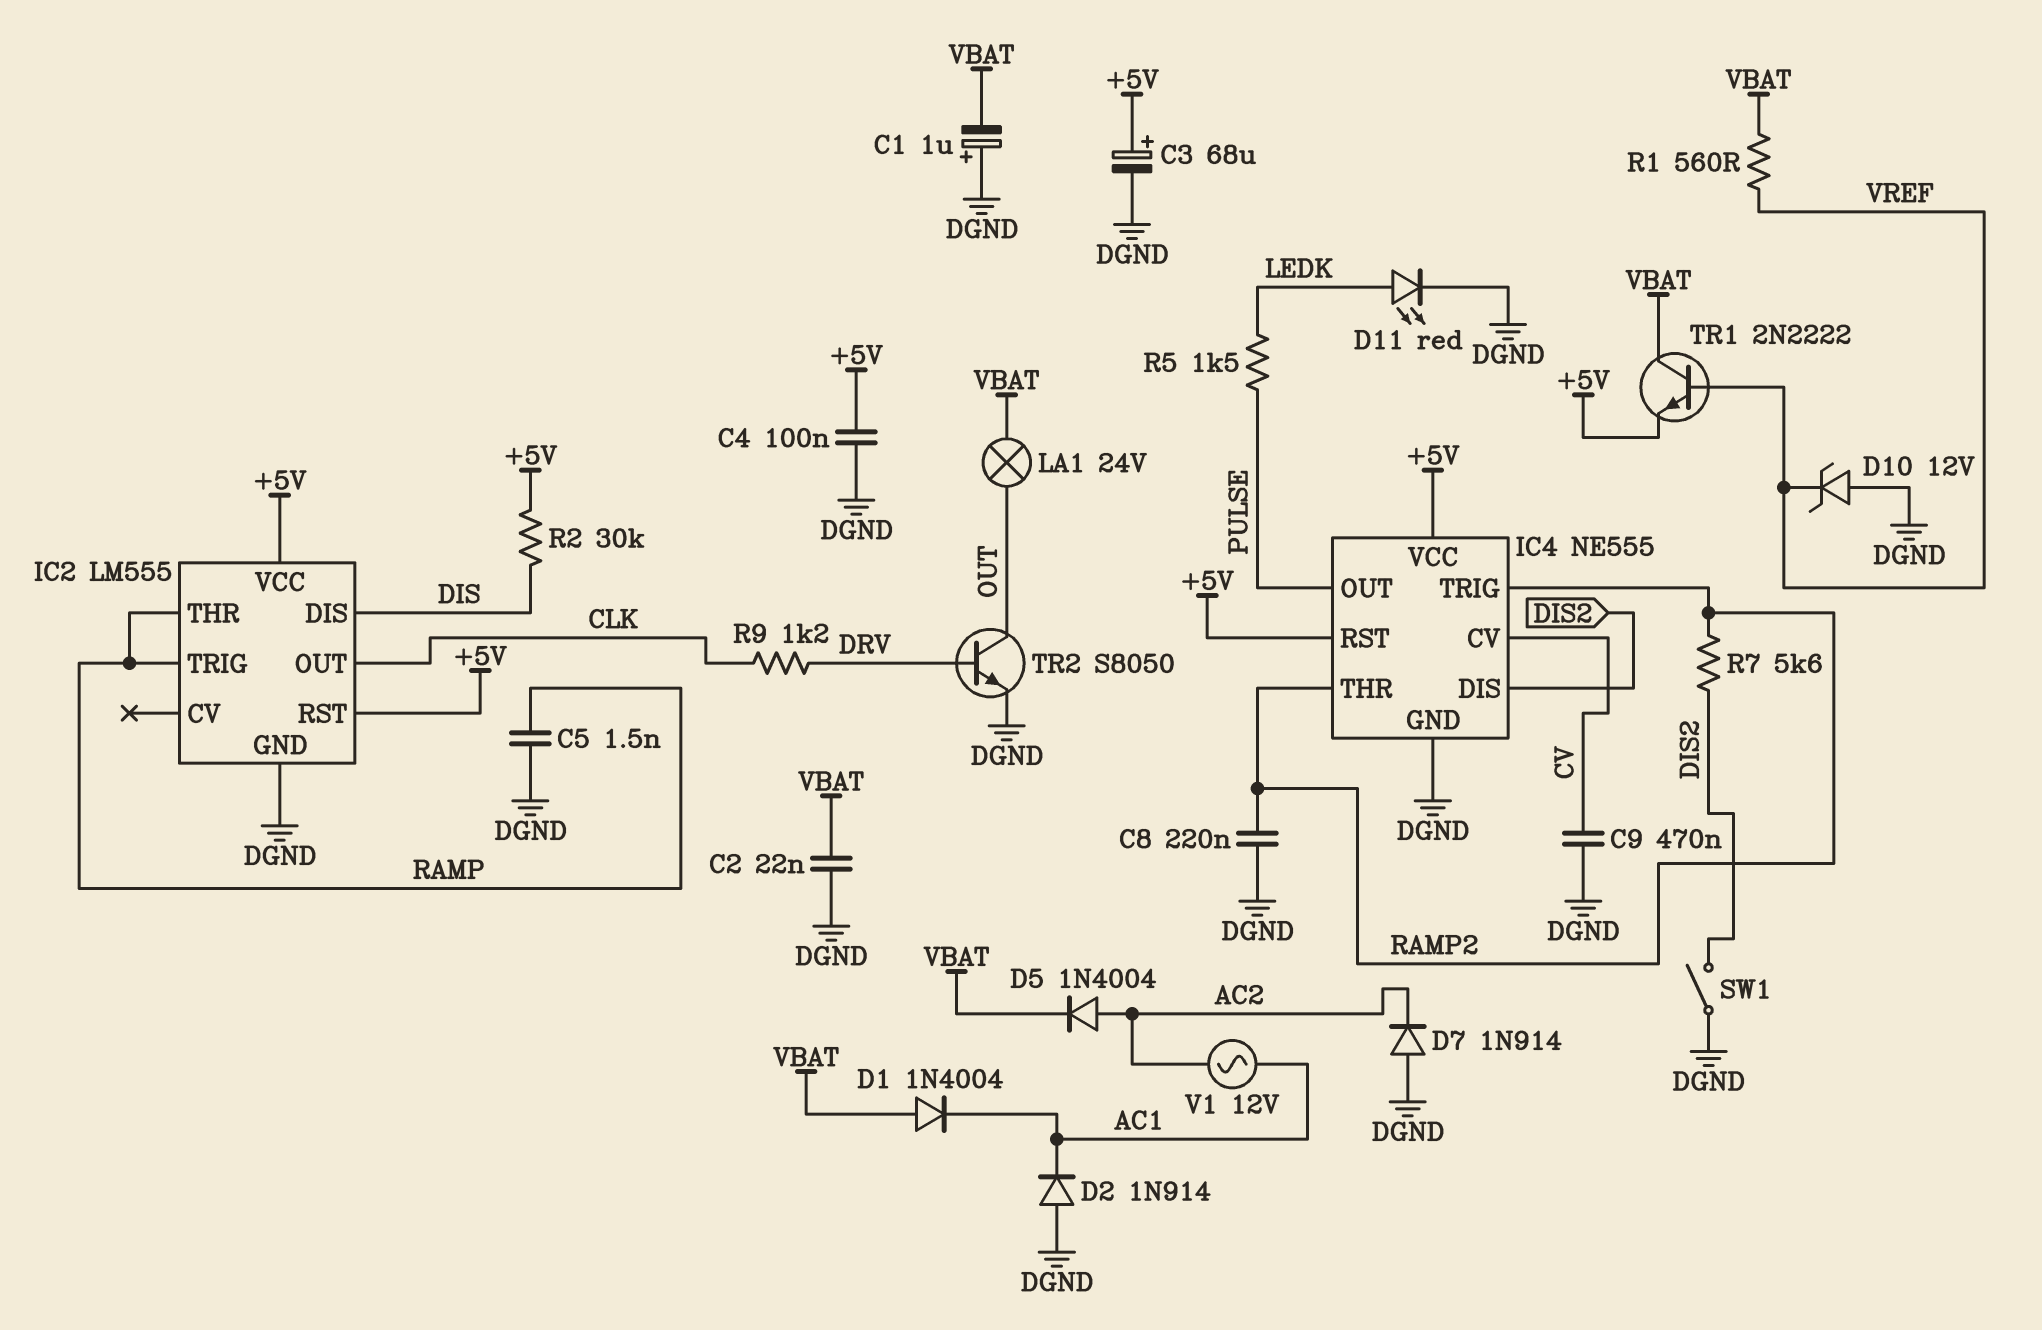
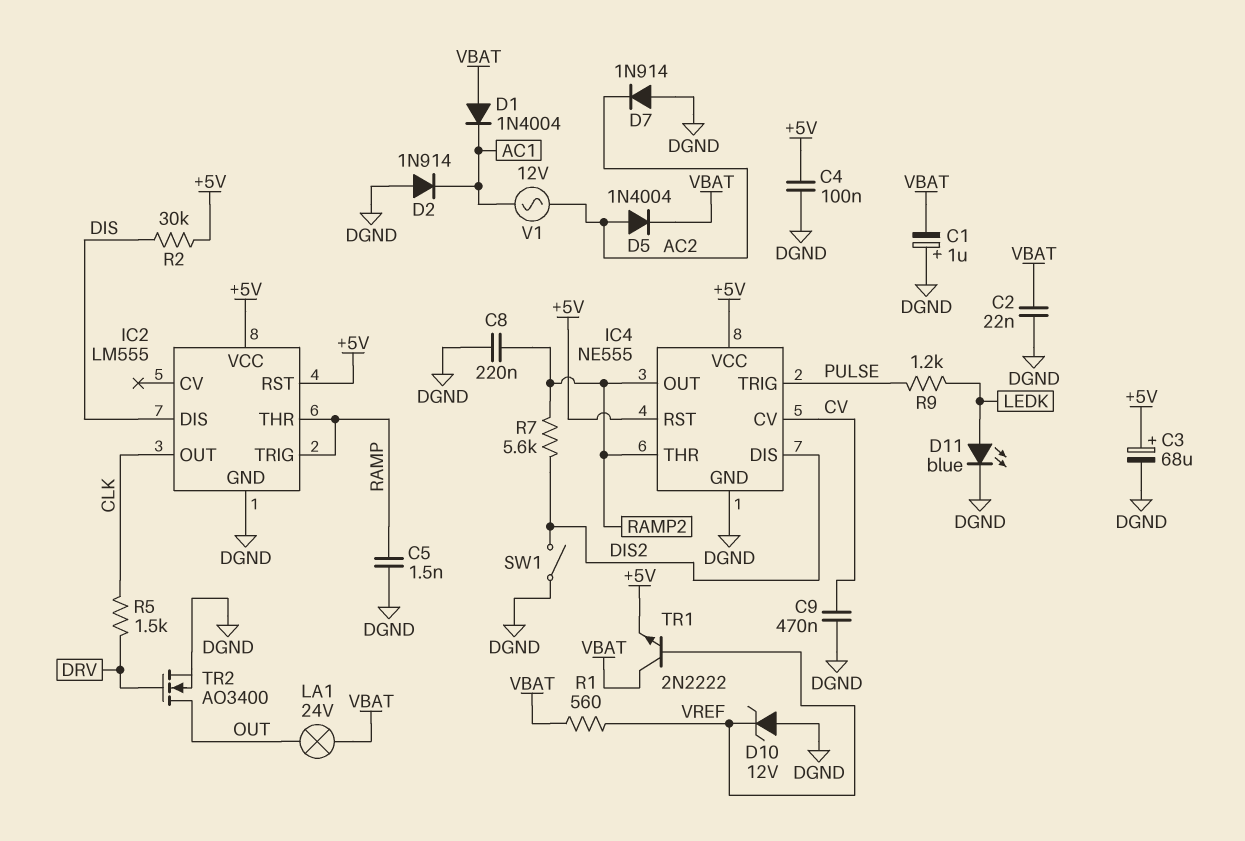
D11: LED red (A LEDK, K DGND) -> LED blue (A LEDK, K DGND)
IC4 pin OUT: PULSE -> RAMP2
IC4 pin TRIG: RAMP2 -> PULSE
R5: 1.5k (LEDK, PULSE) -> 1.5k (CLK, DRV)
R9: 1.2k (CLK, DRV) -> 1.2k (LEDK, PULSE)
TR2: NPN S8050 (B DRV, C OUT, E DGND) -> NMOS AO3400 (G DRV, D OUT, S DGND)

